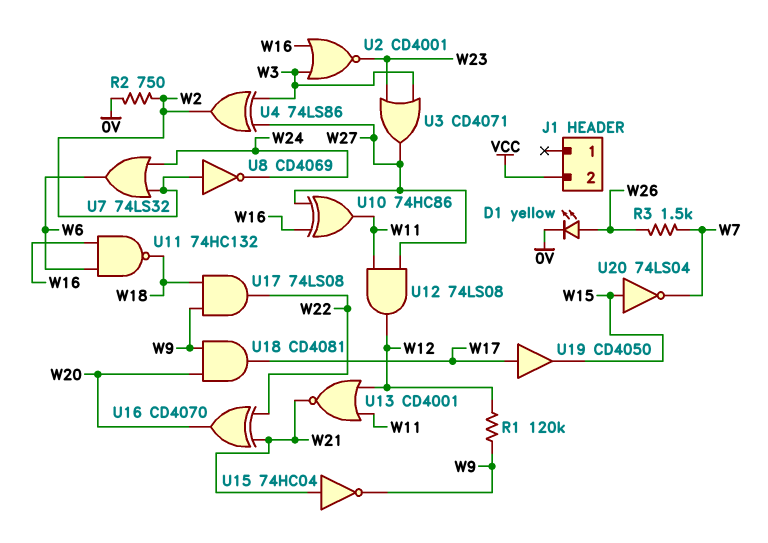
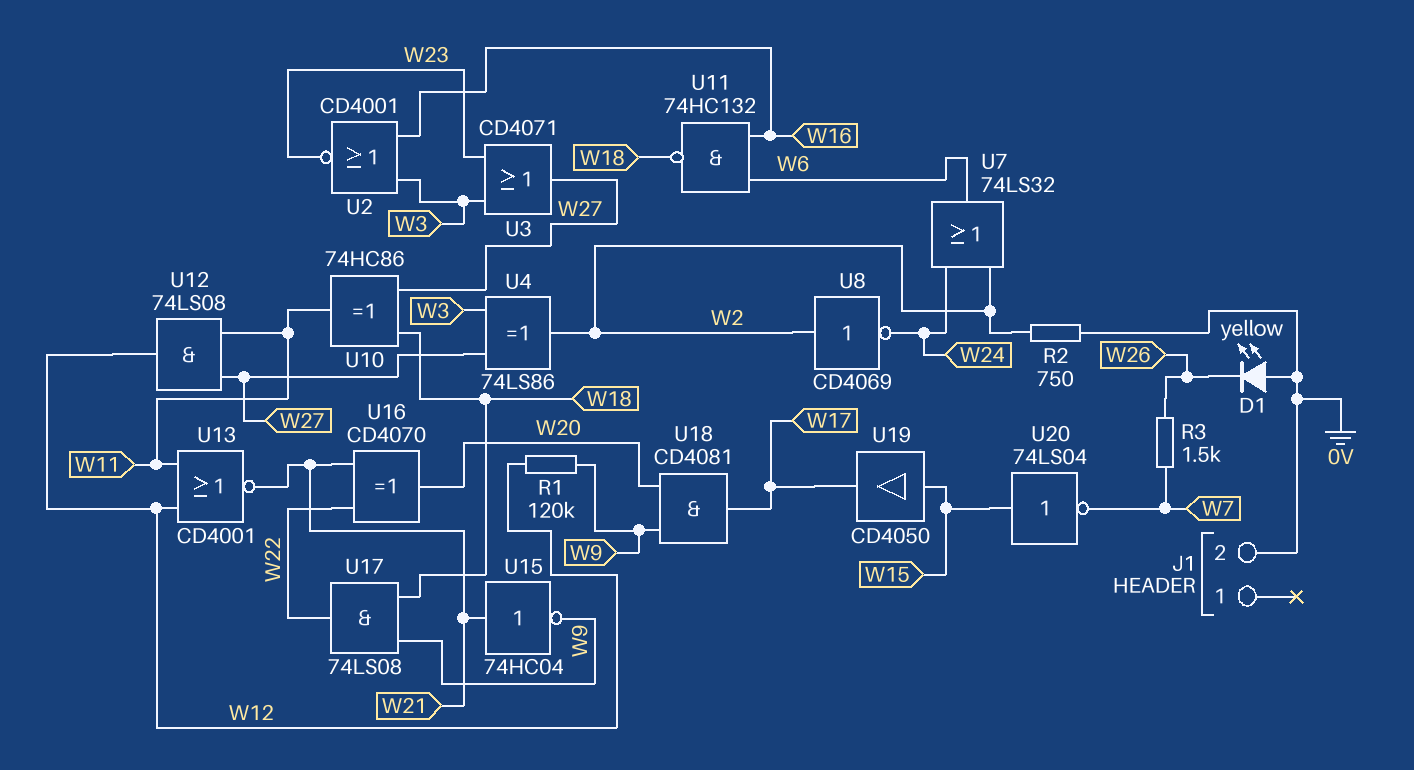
D1: LED yellow (A W26, K 0V) -> LED yellow (A 0V, K W26)
J1 pin 2: VCC -> 0V
U10: XOR 74HC86 (in W16, in W27, out W11) -> XOR 74HC86 (in W18, in W27, out W11)
U19: buffer CD4050 (in W17, out W15) -> buffer CD4050 (in W15, out W17)

